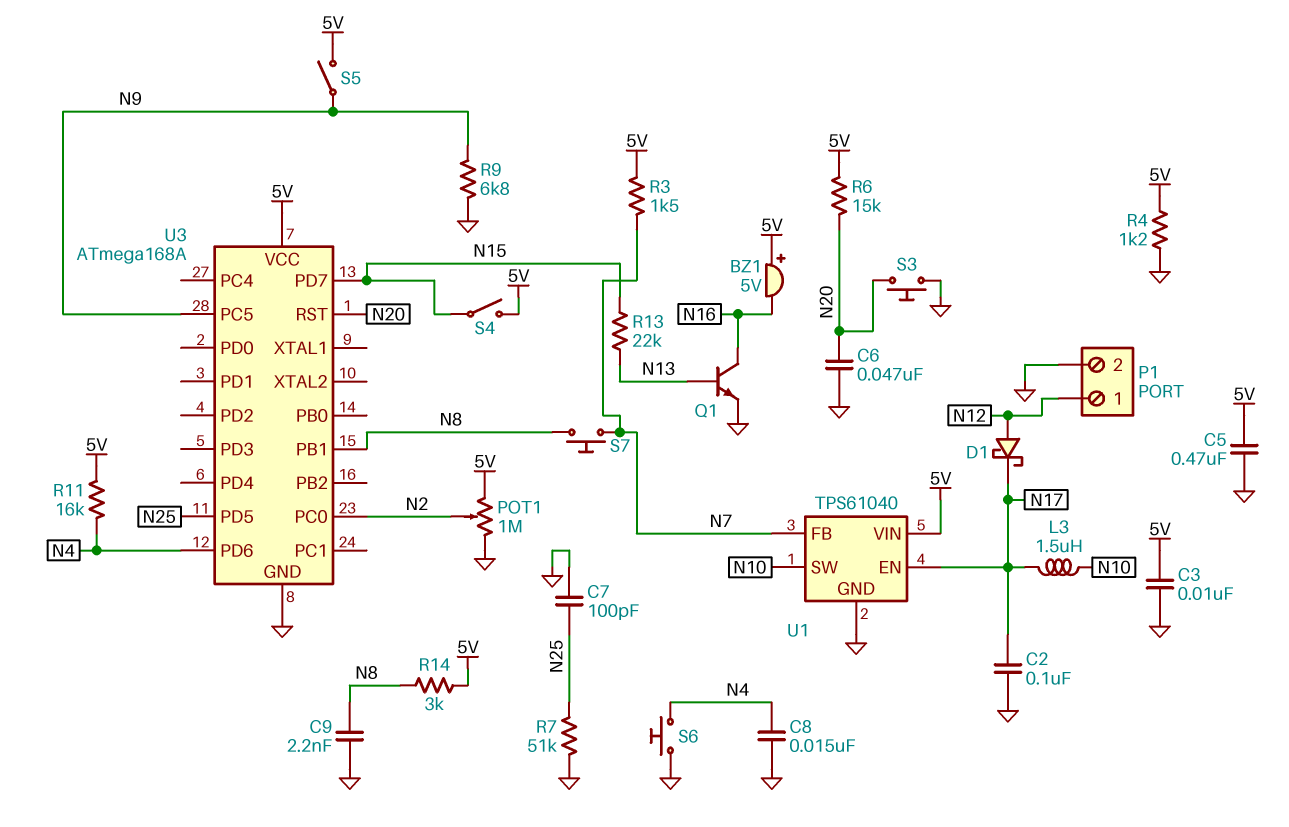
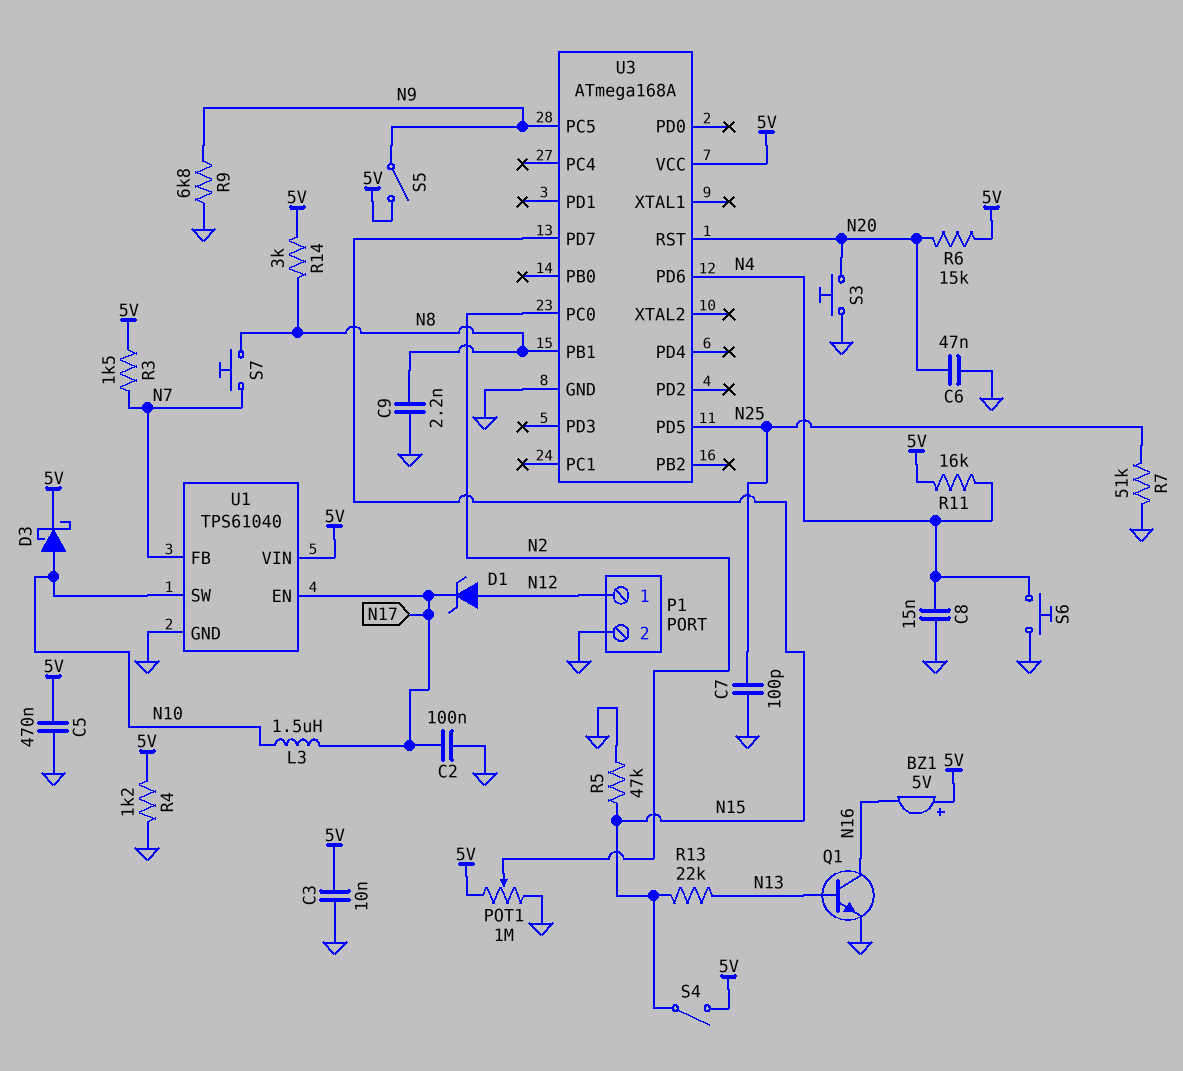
D1: schottky (A N12, K N17) -> zener (A N12, K N17)
D3: none -> schottky (A N10, K 5V)
R5: none -> 47k (GND, N15)

